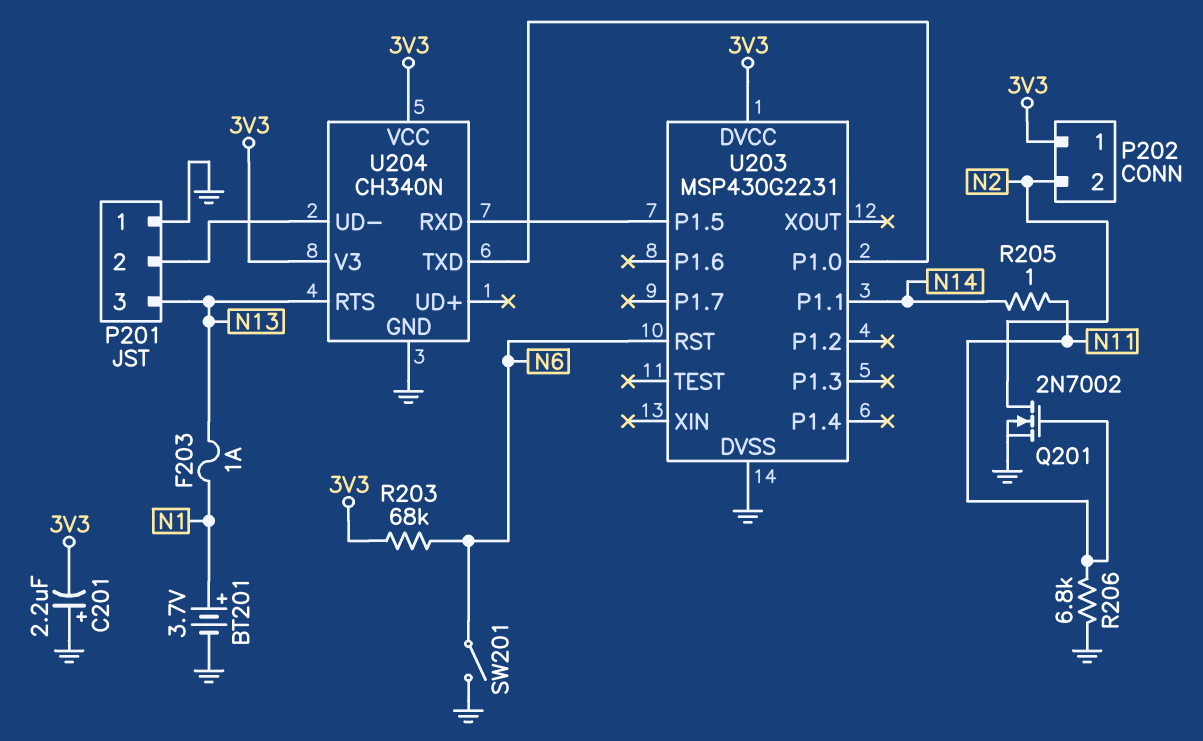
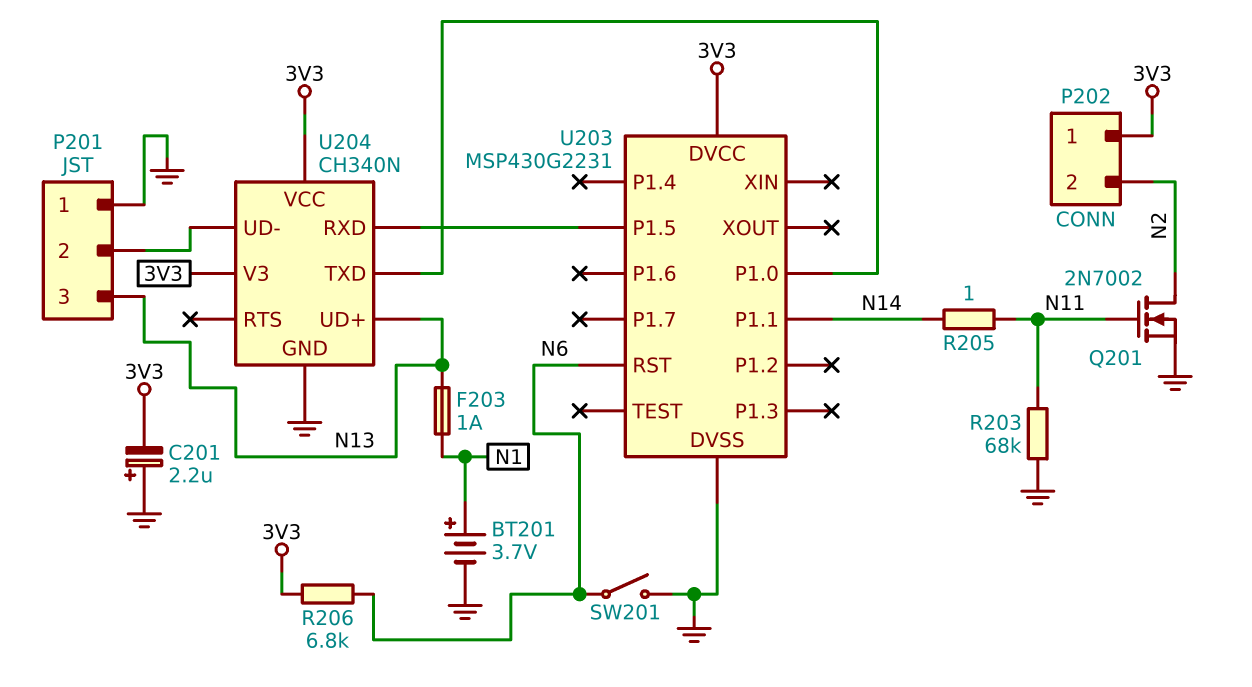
R203: 68k (3V3, N6) -> 68k (GND, N11)
R206: 6.8k (GND, N11) -> 6.8k (3V3, N6)
U204 pin RTS: N13 -> none
U204 pin UD+: none -> N13

